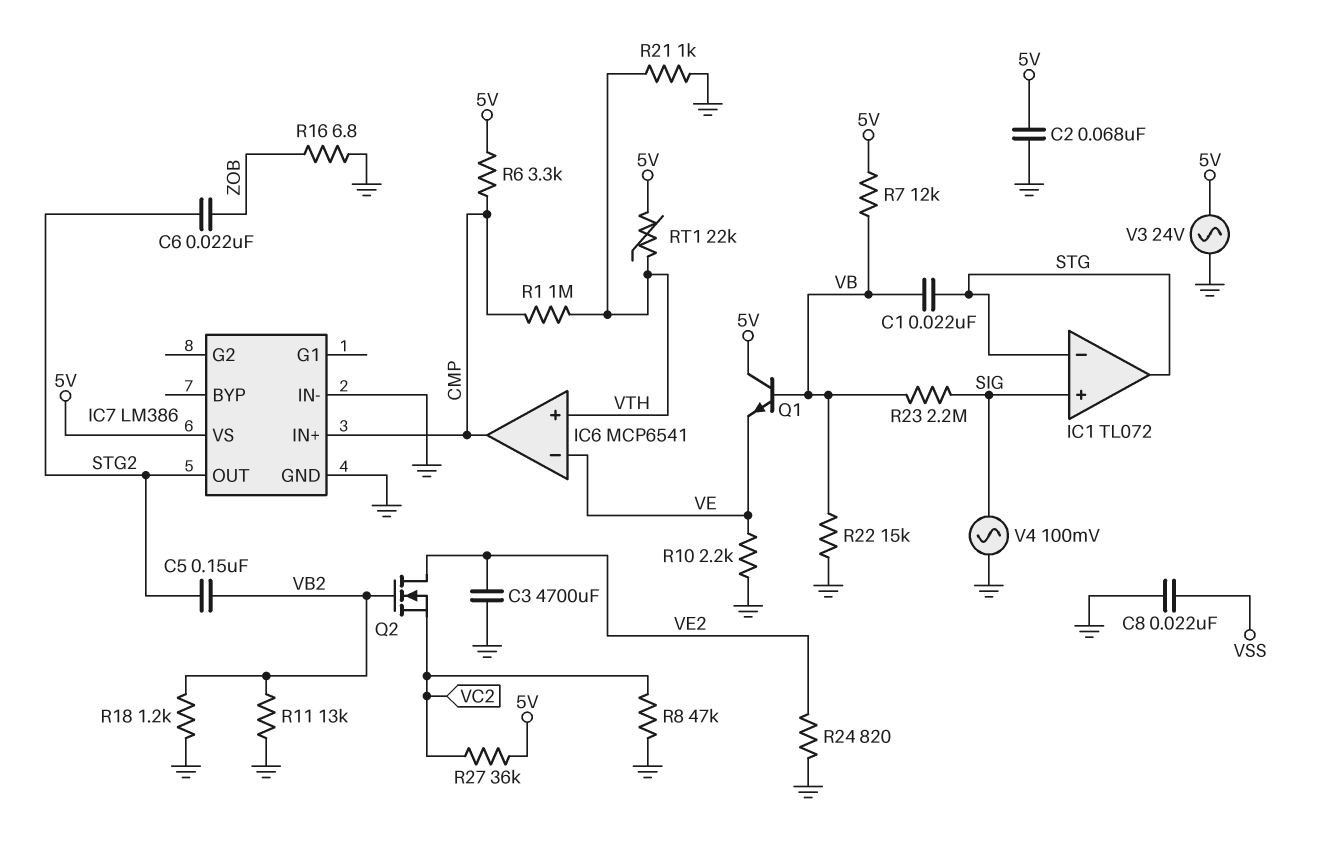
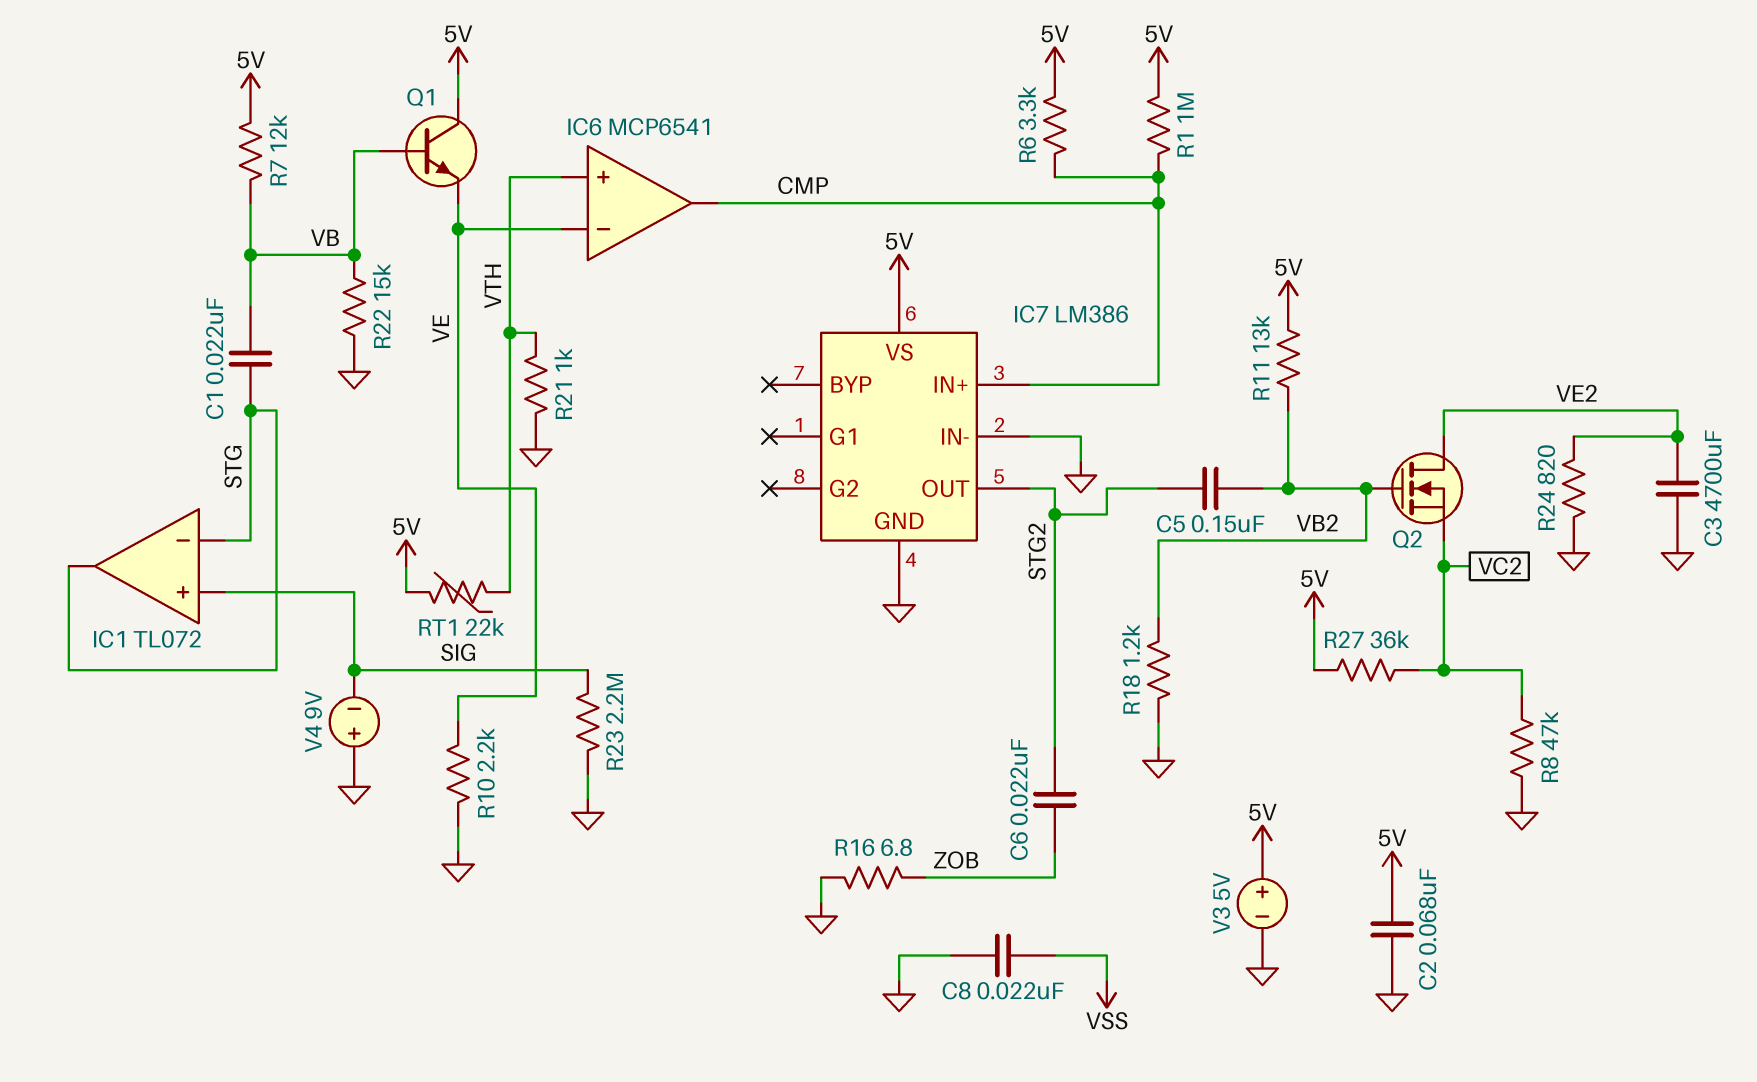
R1: 1M (CMP, VTH) -> 1M (5V, CMP)
R11: 13k (GND, VB2) -> 13k (5V, VB2)
R23: 2.2M (SIG, VB) -> 2.2M (GND, SIG)
V3: AC 24V (5V, GND) -> 5V (plus 5V, minus GND)
V4: AC 100mV (GND, SIG) -> 9V (plus GND, minus SIG)

